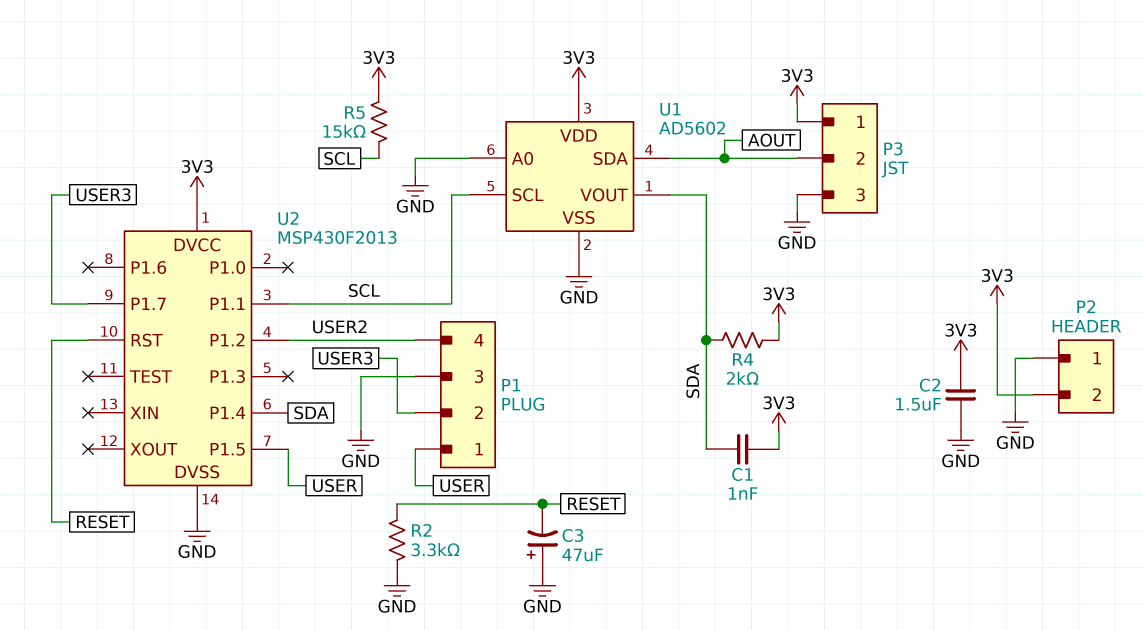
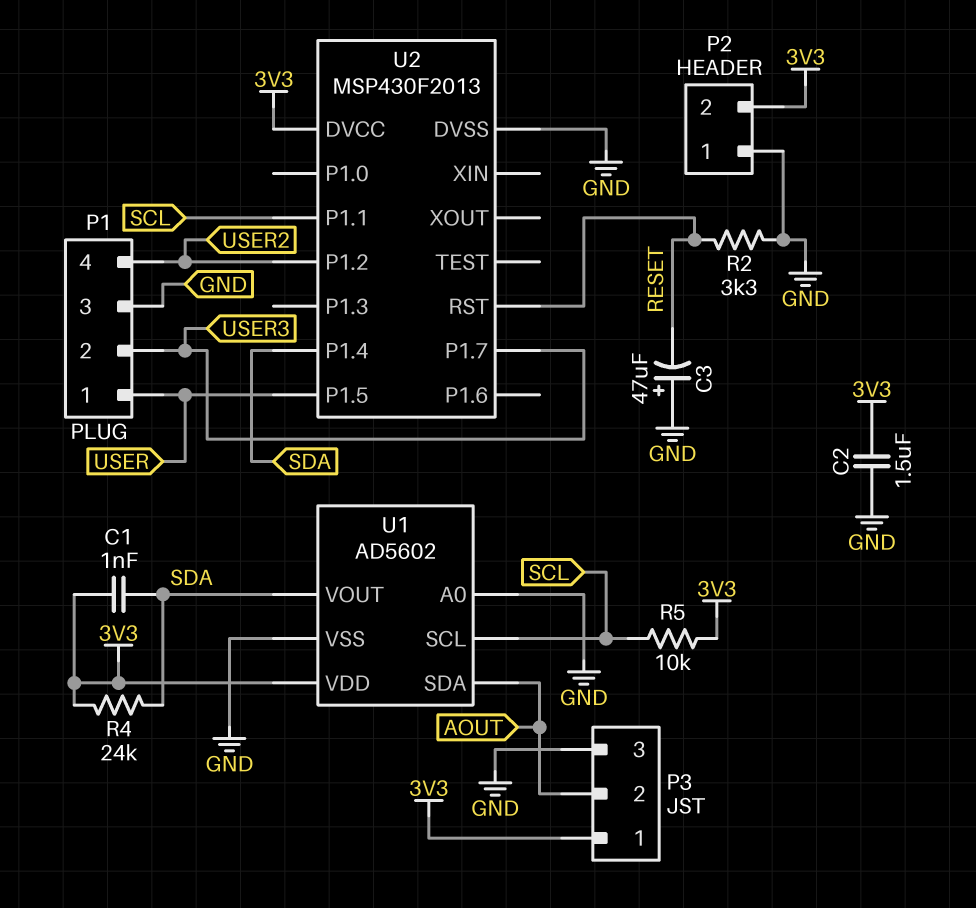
R4: 2k (3V3, SDA) -> 24k (3V3, SDA)
R5: 15k (3V3, SCL) -> 10k (3V3, SCL)

